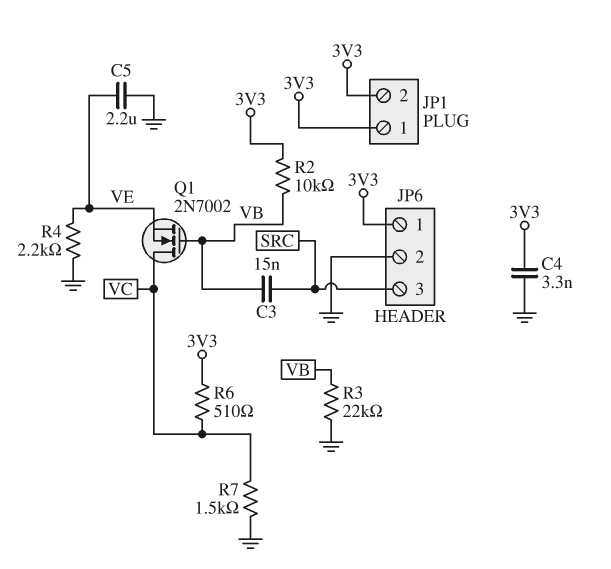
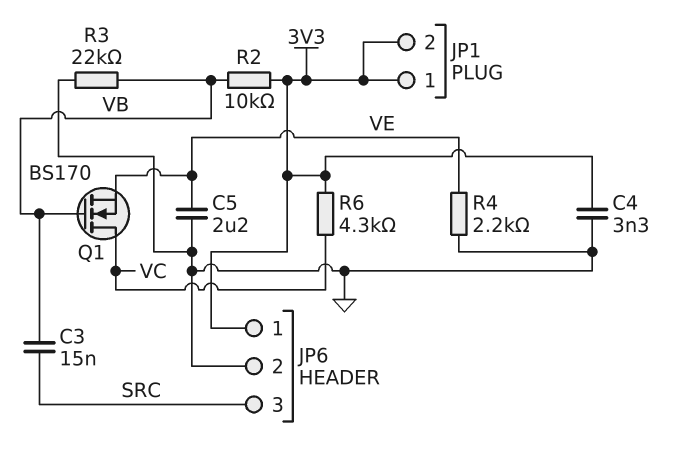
Q1: NMOS 2N7002 (G VB, D VC, S VE) -> NMOS BS170 (G VB, D VC, S VE)
R6: 510 (3V3, VC) -> 4.3k (3V3, VC)
R7: 1.5k (GND, VC) -> none

